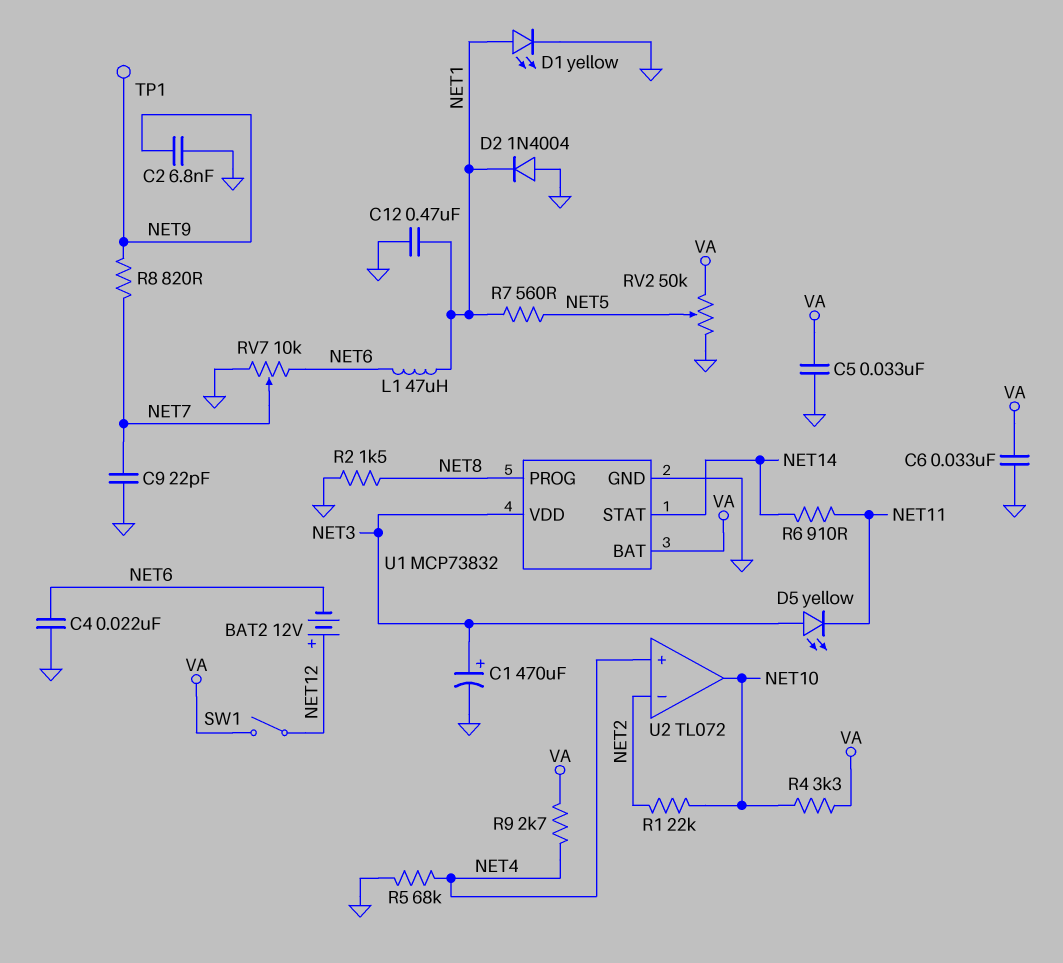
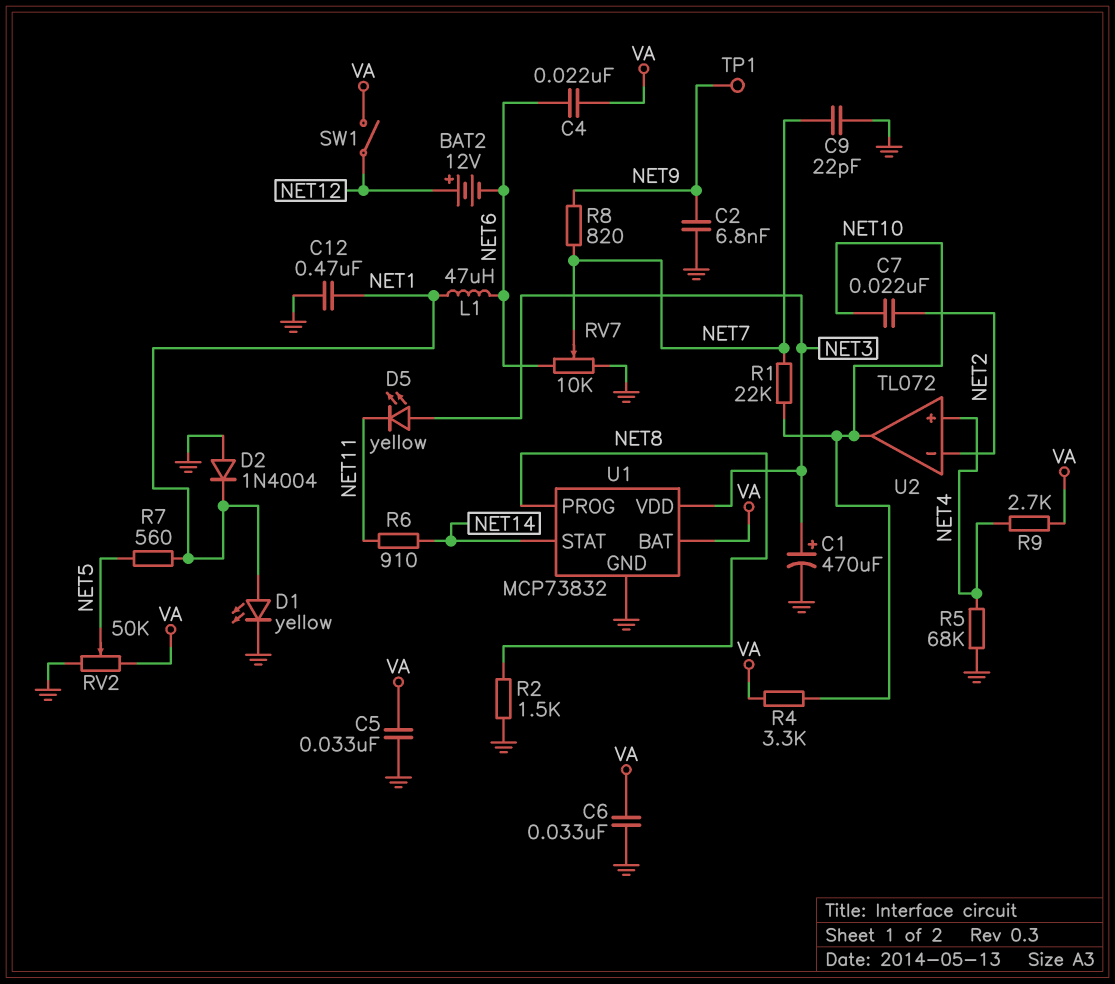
C4: 22nF (GND, NET6) -> 22nF (NET6, VA)
C7: none -> 22nF (NET2, NET10)
R1: 22k (NET2, NET10) -> 22k (NET7, NET10)

